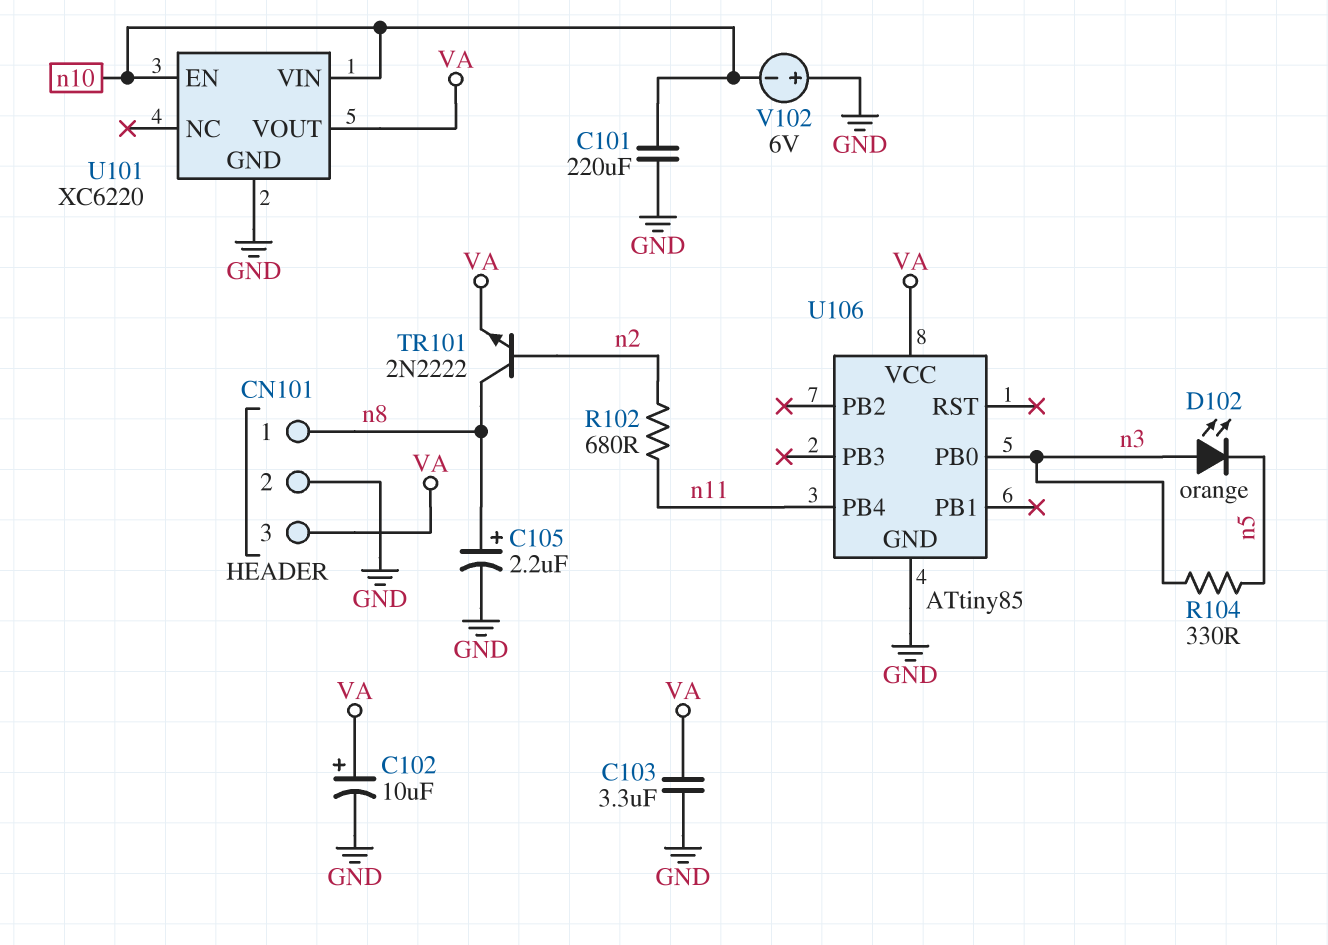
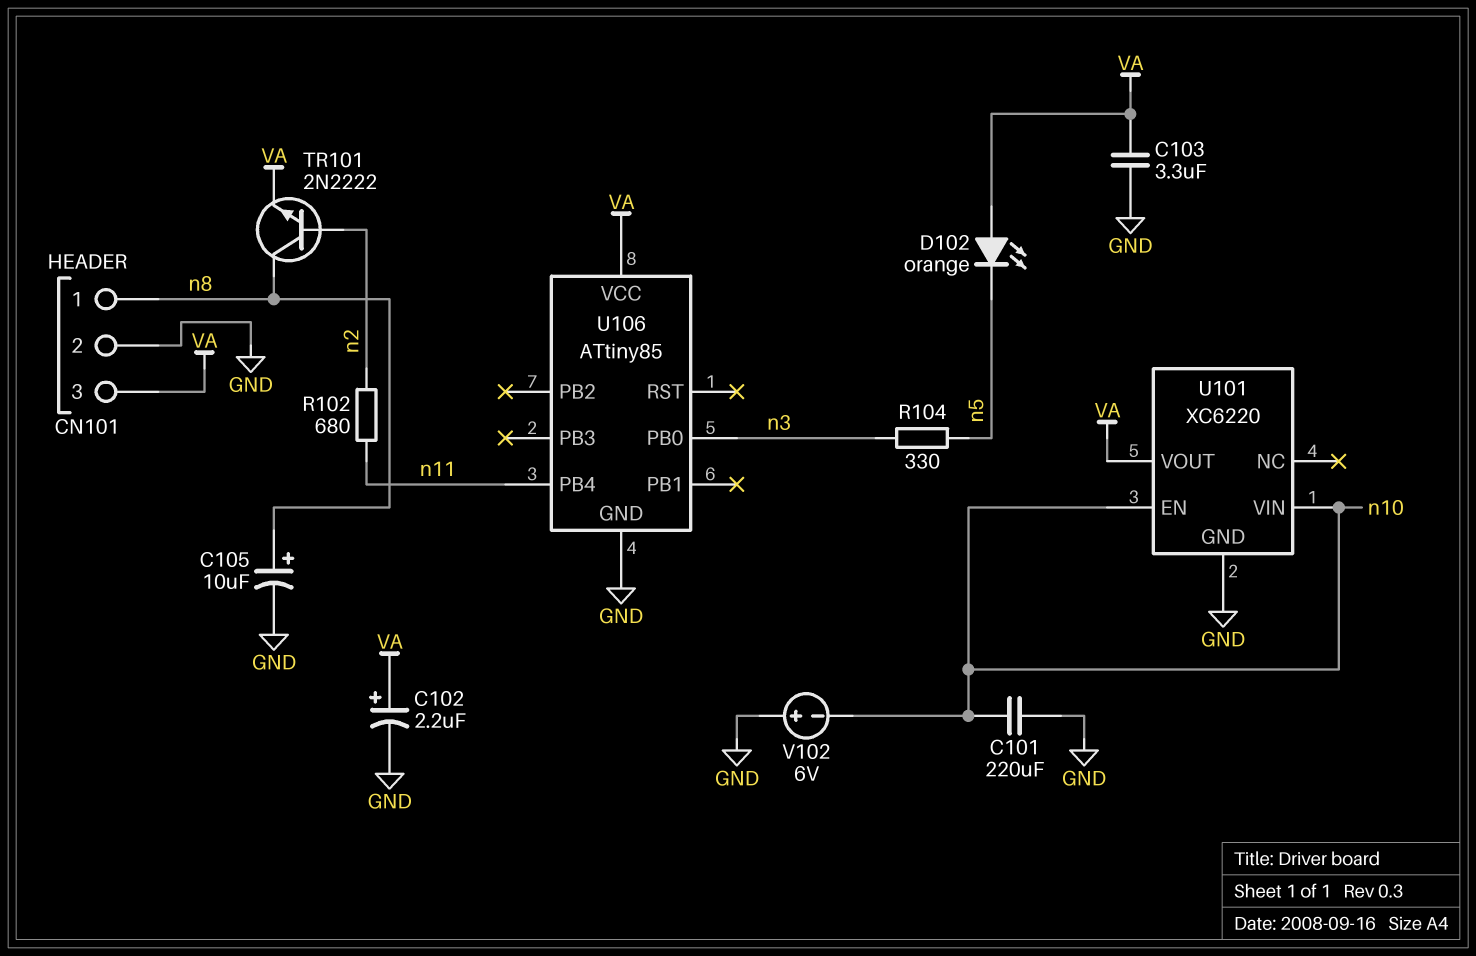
C102: 10uF (plus VA, minus GND) -> 2.2uF (plus VA, minus GND)
C105: 2.2uF (plus n8, minus GND) -> 10uF (plus n8, minus GND)
D102: LED orange (A n3, K n5) -> LED orange (A VA, K n5)

